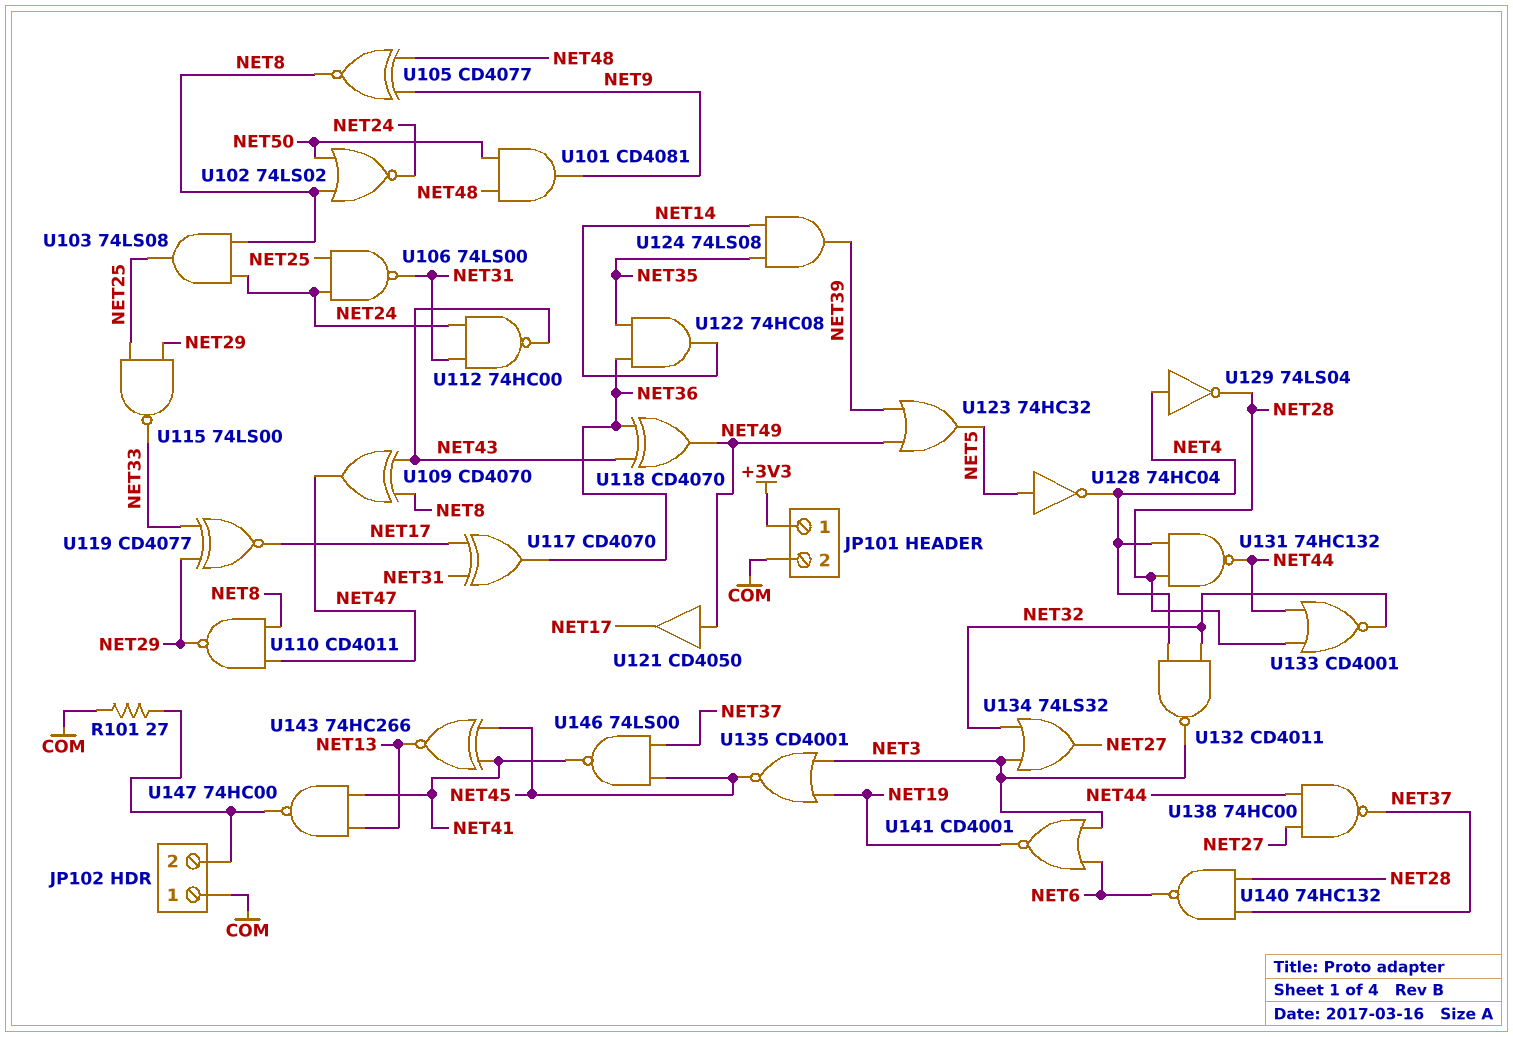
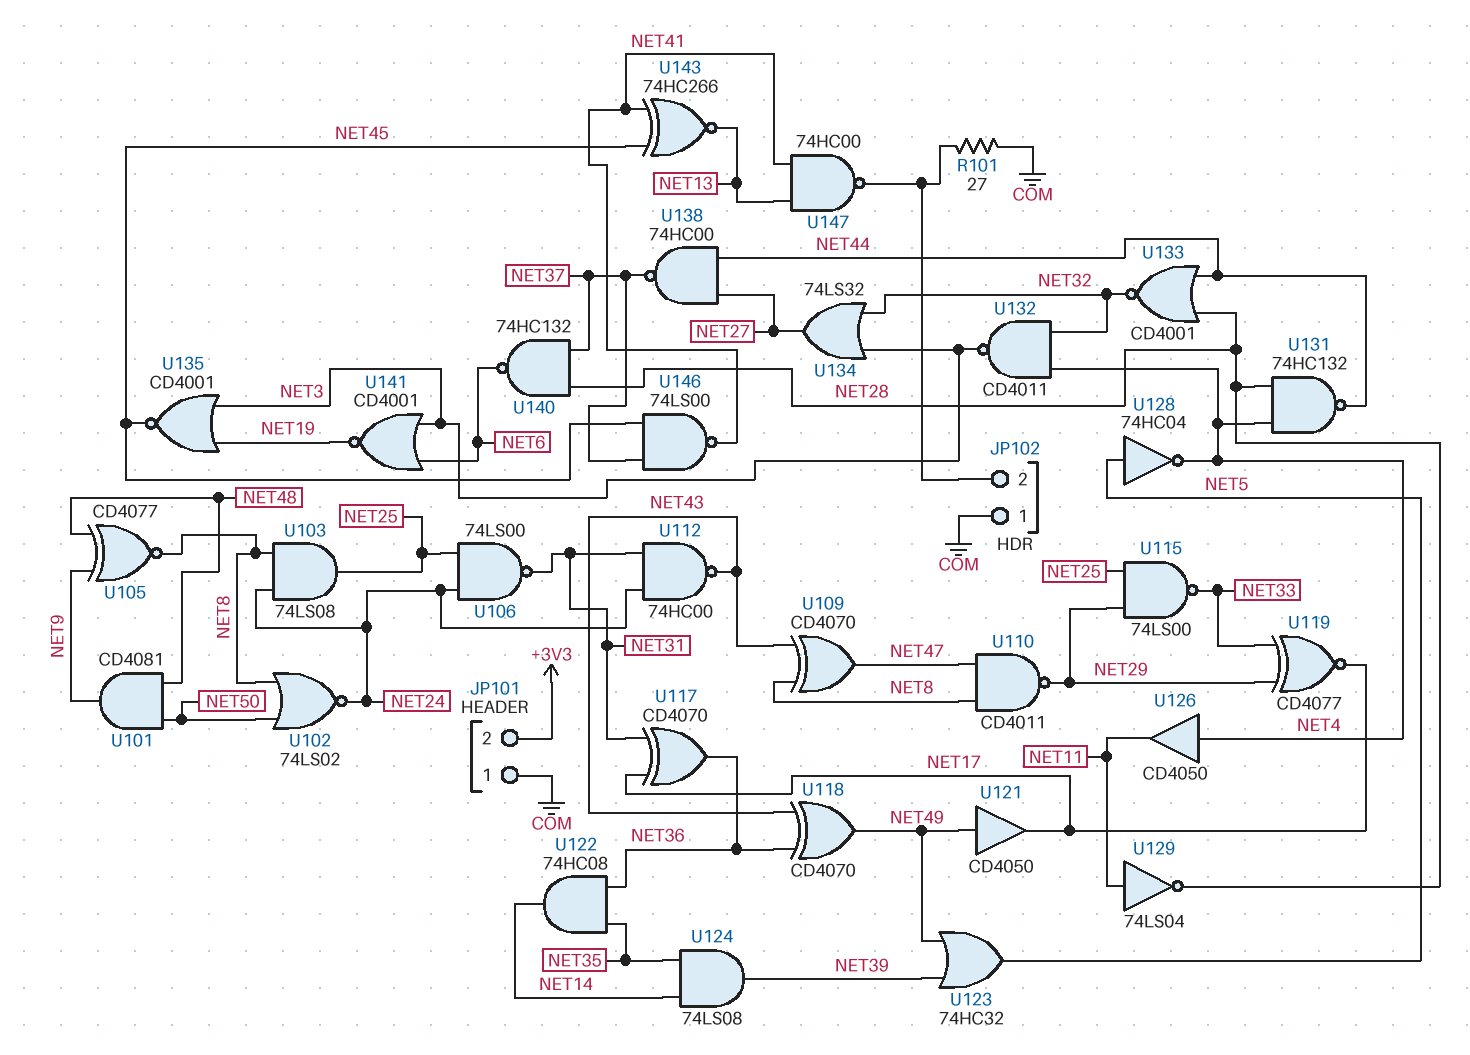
JP101 pin 1: +3V3 -> COM
JP101 pin 2: COM -> +3V3
U126: none -> buffer CD4050 (in NET4, out NET11)
U129: NOT 74LS04 (in NET4, out NET28) -> NOT 74LS04 (in NET11, out NET28)

